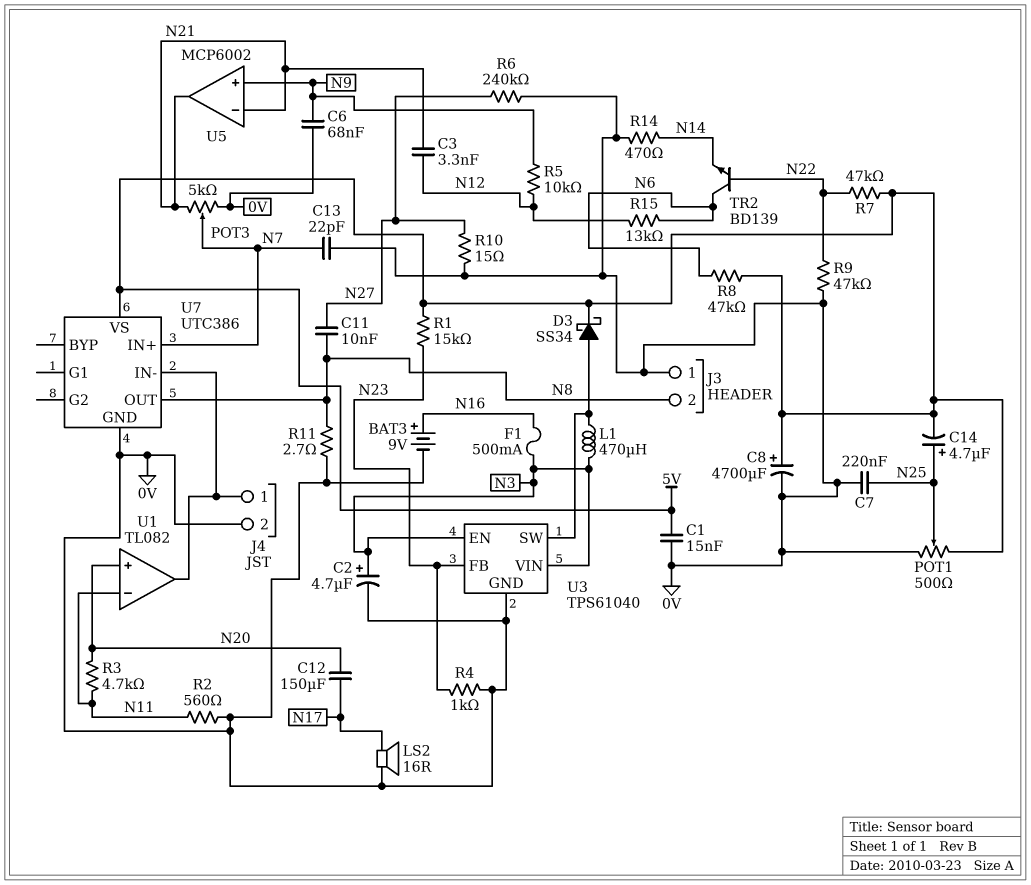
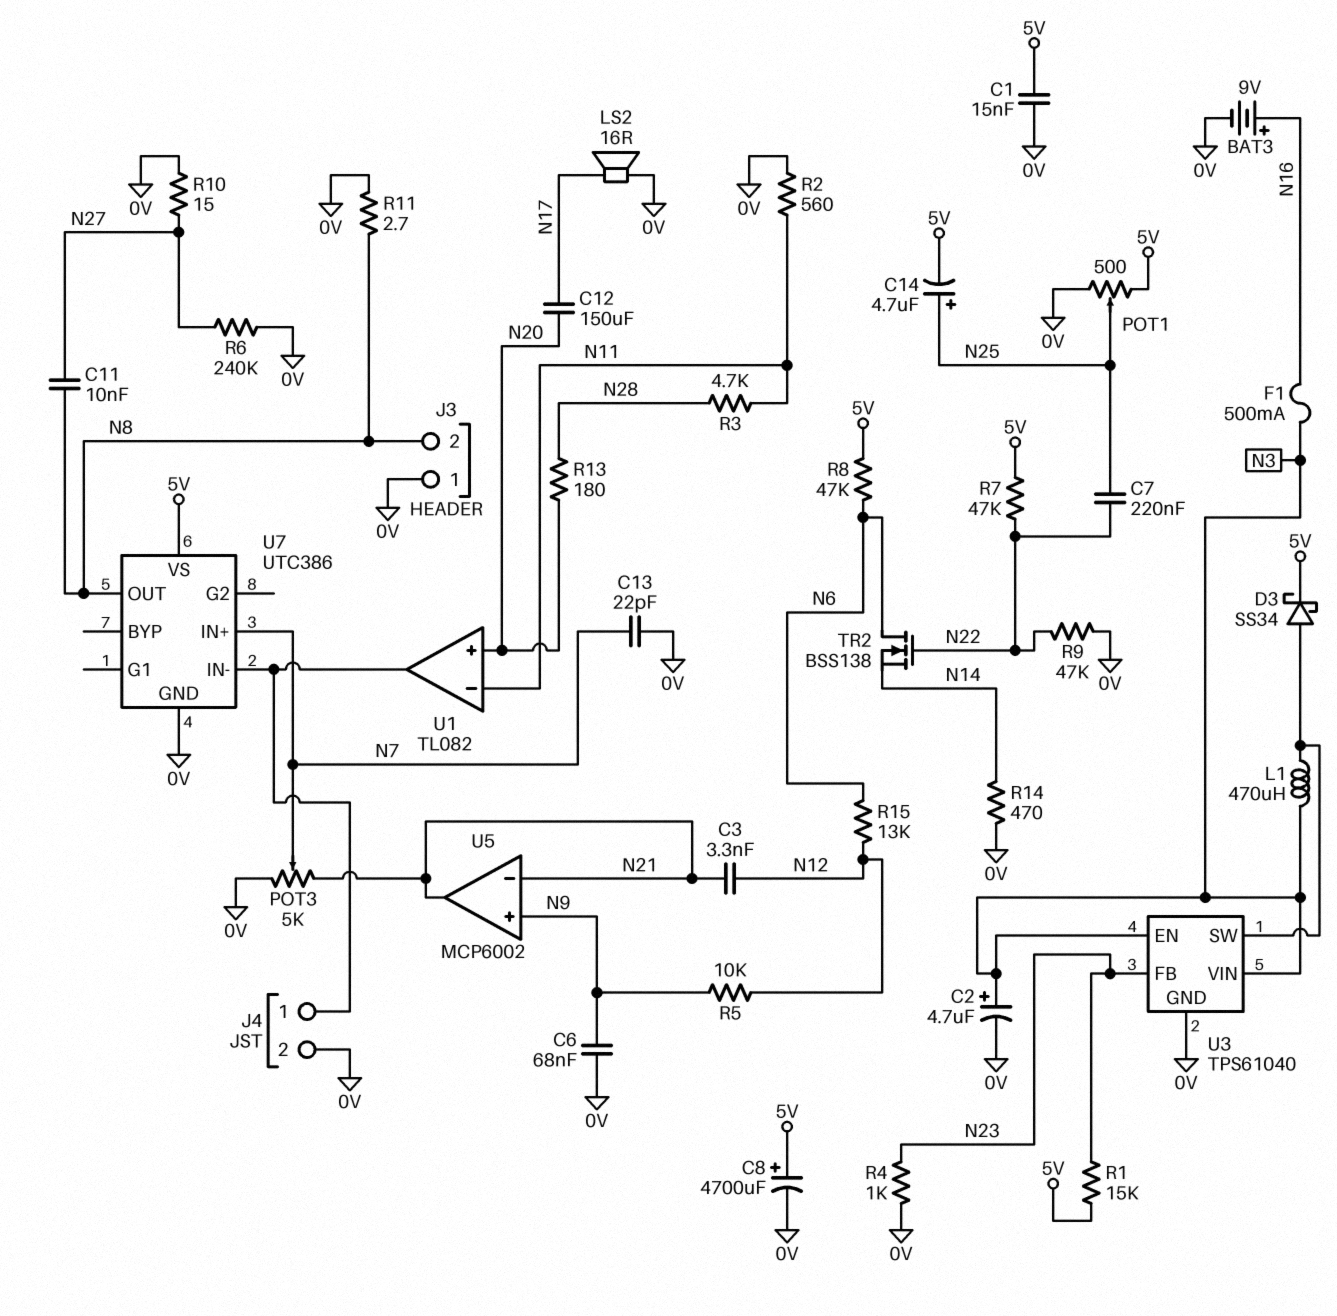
C7: 220nF (0V, N25) -> 220nF (N22, N25)
R3: 4.7k (N11, N20) -> 4.7k (N11, N28)
R13: none -> 180 (N20, N28)
TR2: NPN BD139 (B N22, C N6, E N14) -> NMOS BSS138 (G N22, D N6, S N14)

